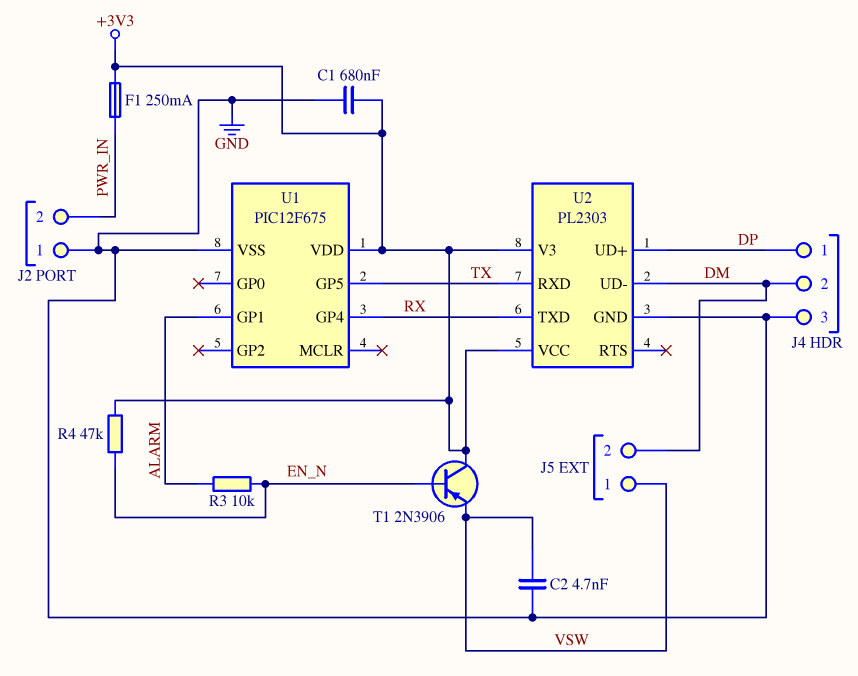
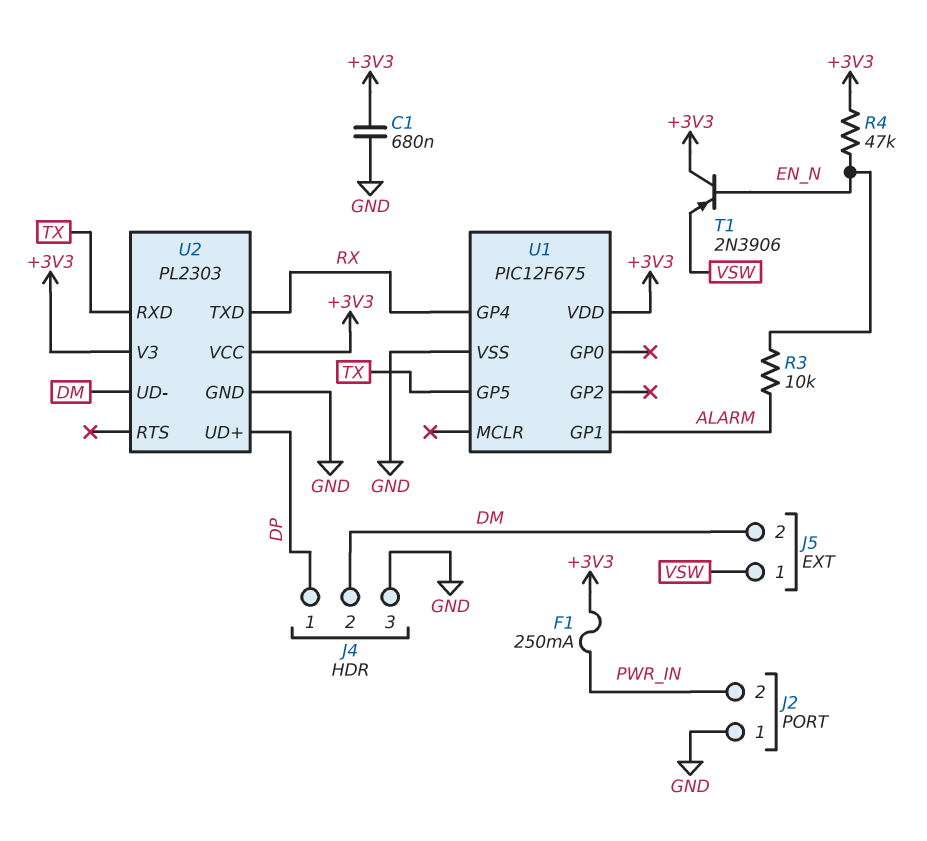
C2: 4.7nF (GND, VSW) -> none

